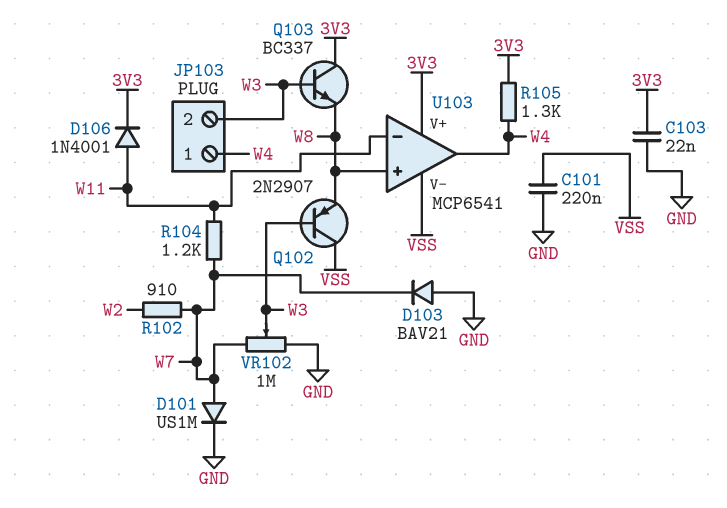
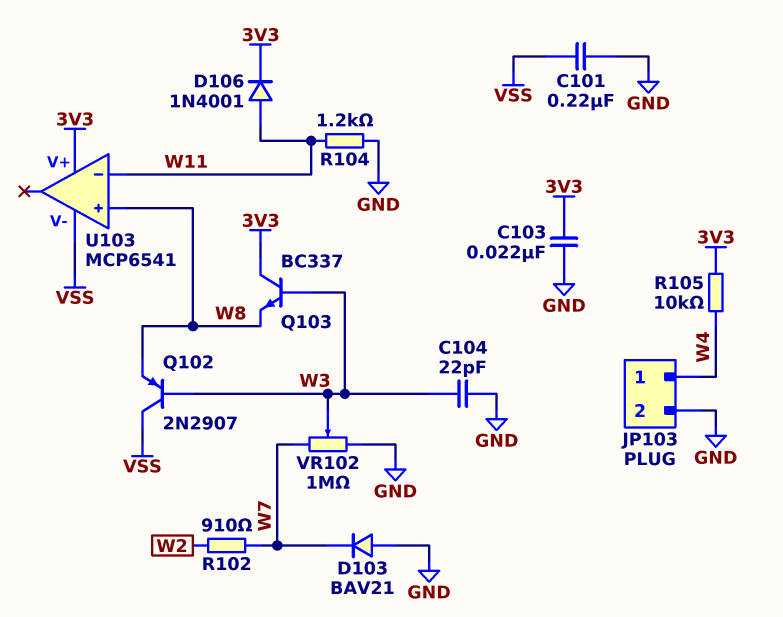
C104: none -> 22pF (GND, W3)
D101: diode US1M (A W7, K GND) -> none
JP103 pin 2: W3 -> GND
R104: 1.2k (W7, W11) -> 1.2k (GND, W11)
R105: 1.3k (3V3, W4) -> 10k (3V3, W4)
U103 pin out: W4 -> none

